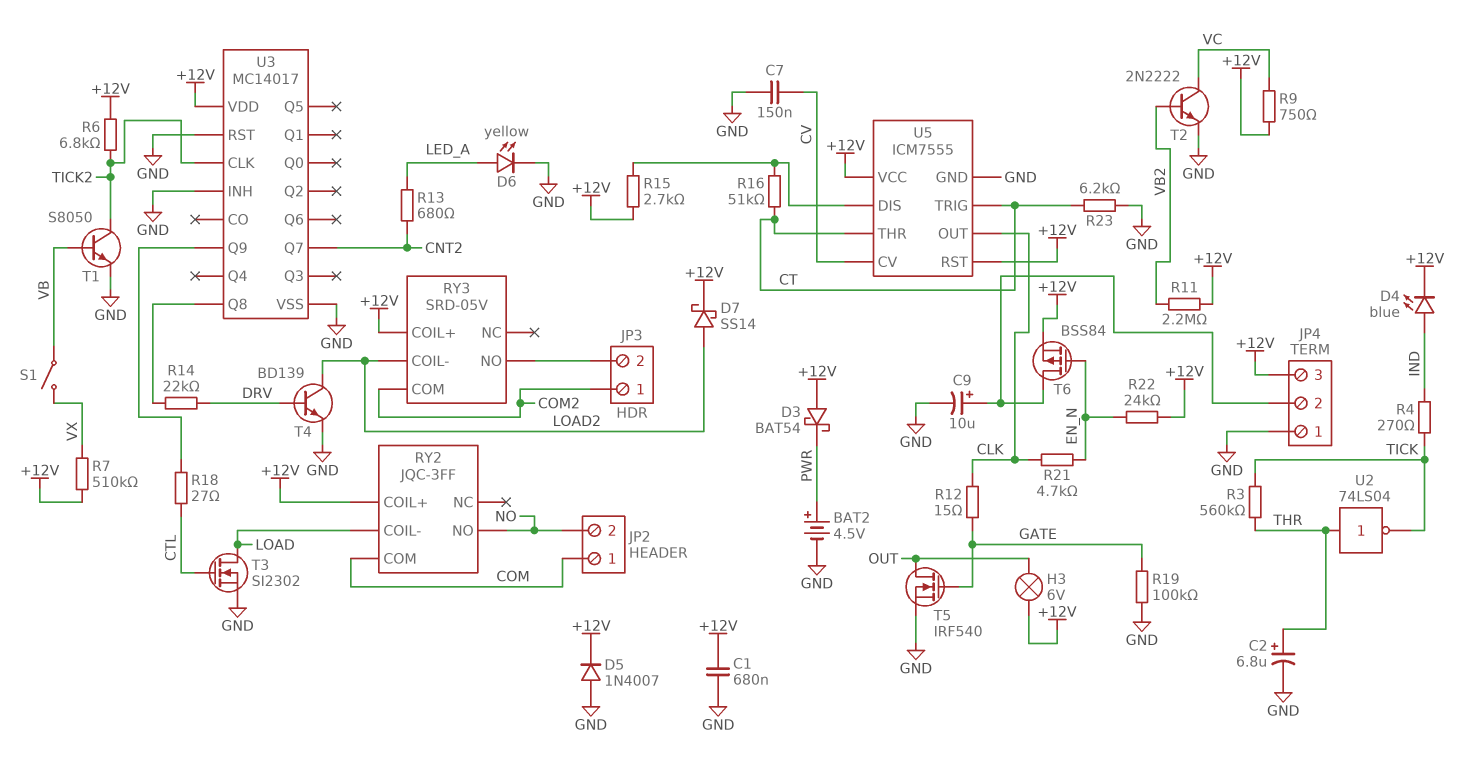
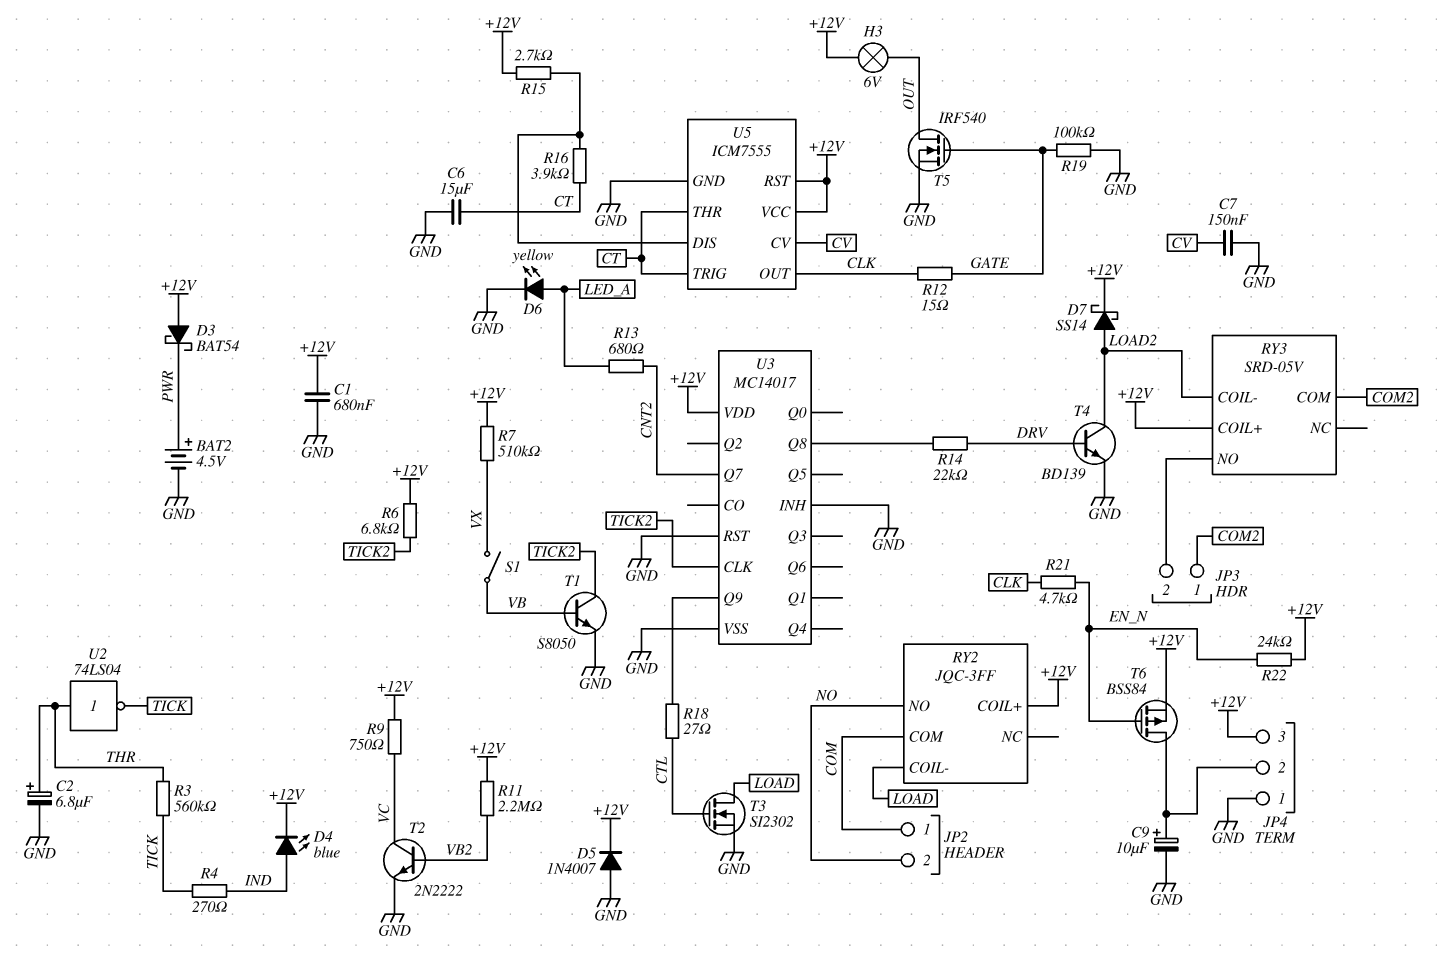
C6: none -> 15uF (CT, GND)
R16: 51k (CT, U5/DIS) -> 3.9k (CT, U5/DIS)
R23: 6.2k (CT, GND) -> none

